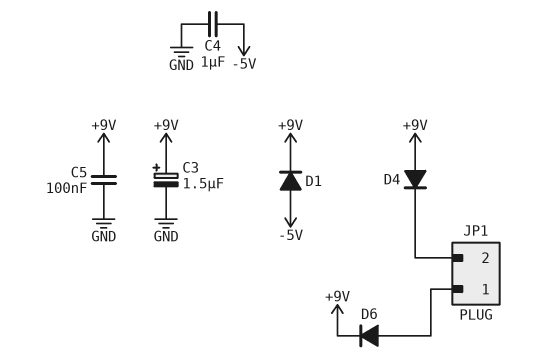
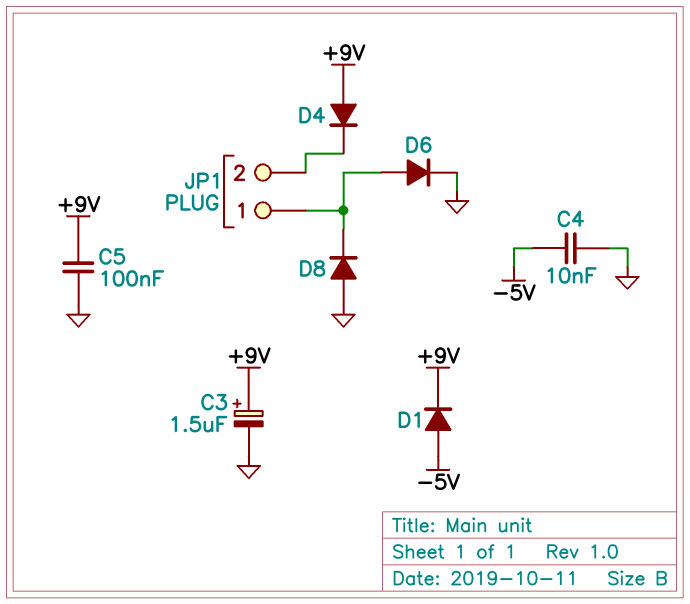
C4: 1uF (-5V, GND) -> 10nF (-5V, GND)
D6: diode (A JP1/1, K +9V) -> diode (A JP1/1, K GND)
D8: none -> diode (A GND, K JP1/1)

